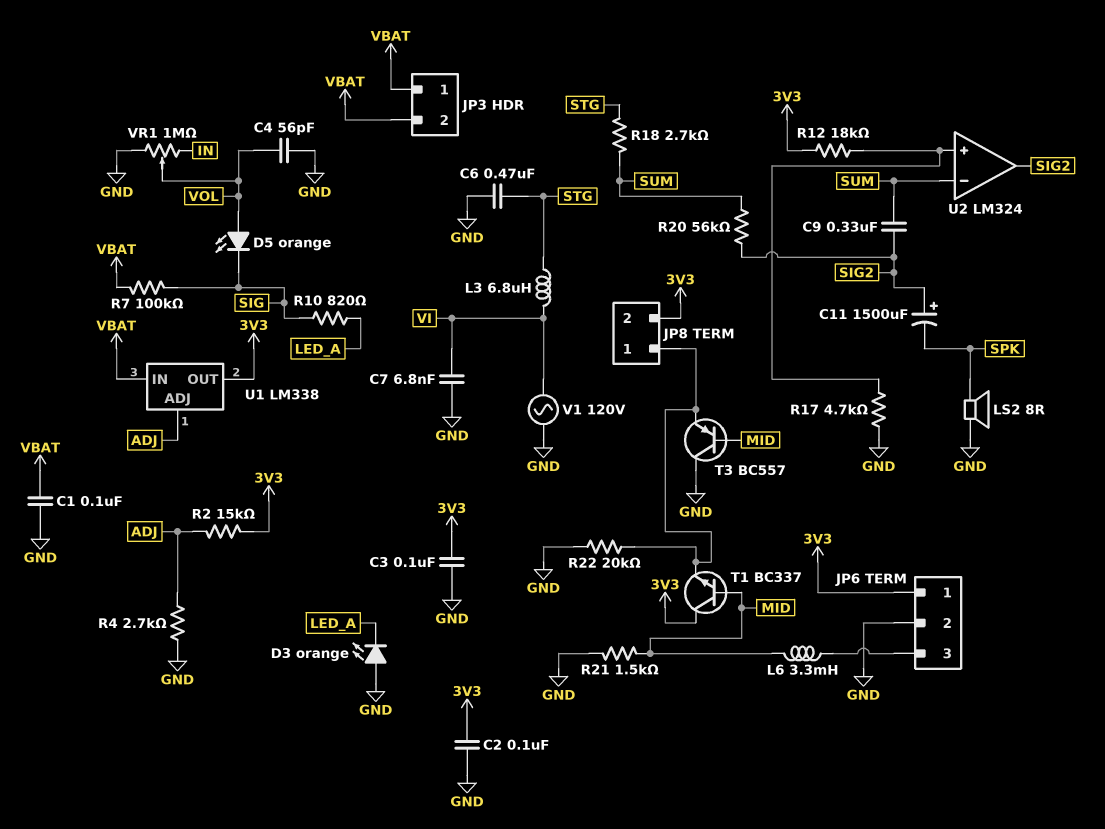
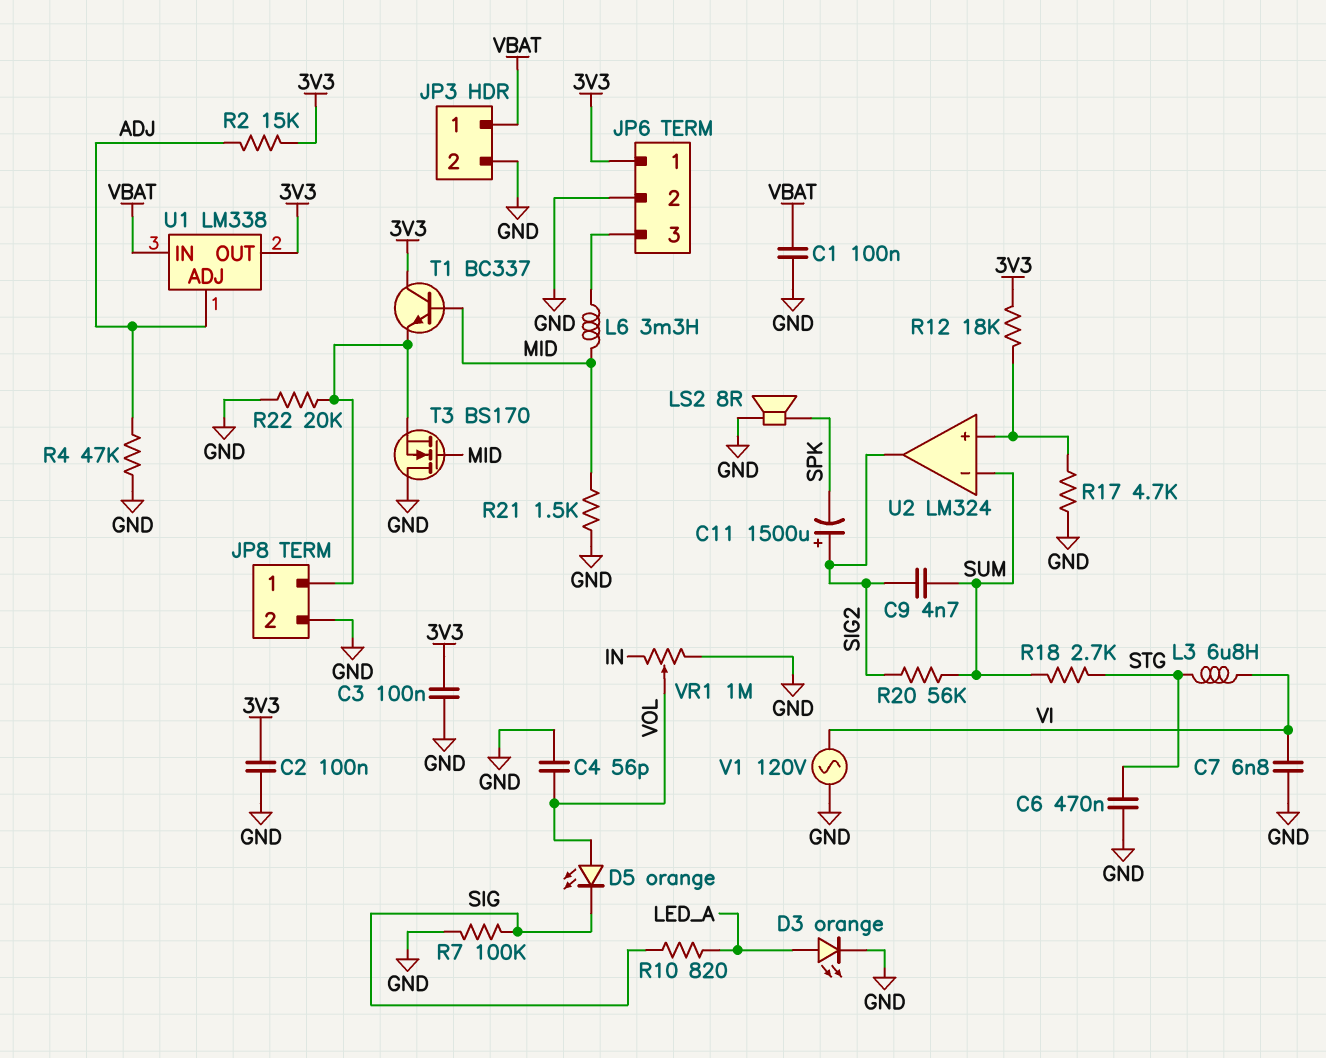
C9: 330nF (SIG2, SUM) -> 4.7nF (SIG2, SUM)
D3: LED orange (A GND, K LED_A) -> LED orange (A LED_A, K GND)
JP3 pin 2: VBAT -> GND
JP8 pin 2: 3V3 -> GND
R4: 2.7k (ADJ, GND) -> 47k (ADJ, GND)
R7: 100k (SIG, VBAT) -> 100k (GND, SIG)
T3: PNP BC557 (B MID, C GND, E JP8/1) -> NMOS BS170 (G MID, D GND, S JP8/1)

